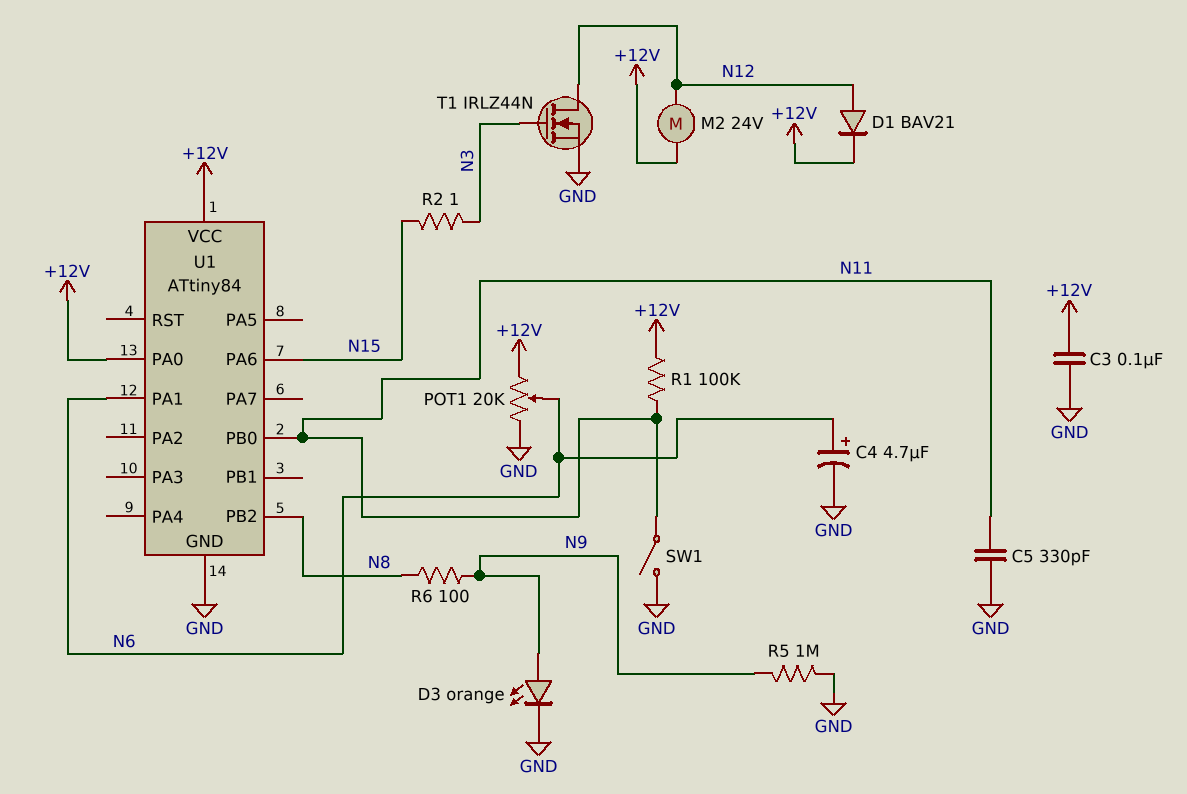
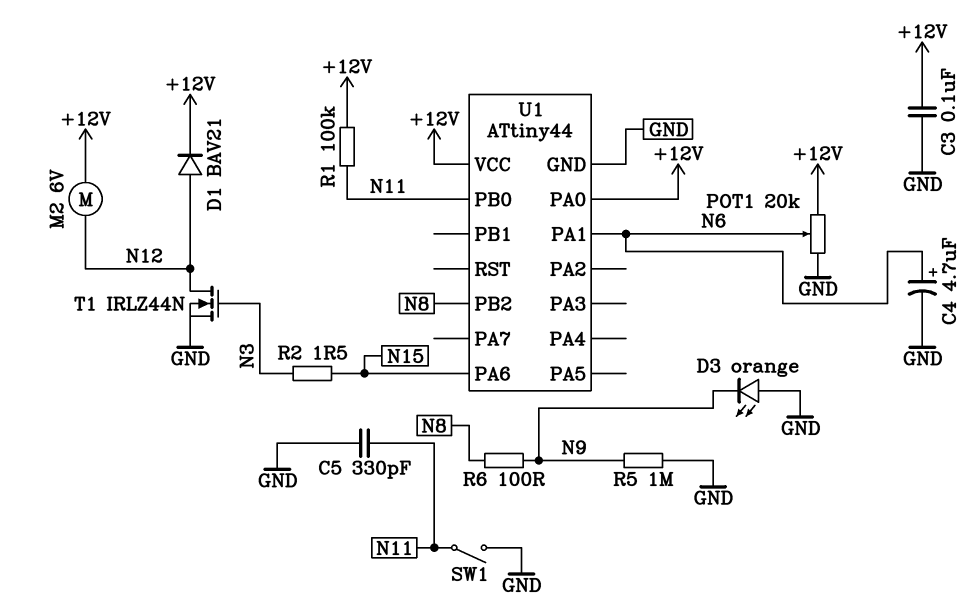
D3: LED orange (A N9, K GND) -> LED orange (A GND, K N9)
M2: motor 24V (+12V, N12) -> motor 6V (+12V, N12)
R2: 1 (N3, N15) -> 1.5 (N3, N15)
U1: ATtiny84 -> ATtiny44

